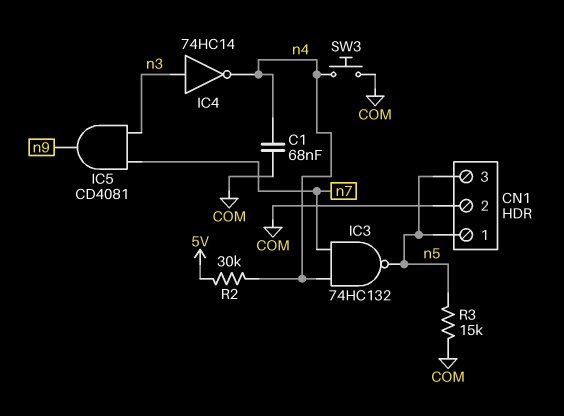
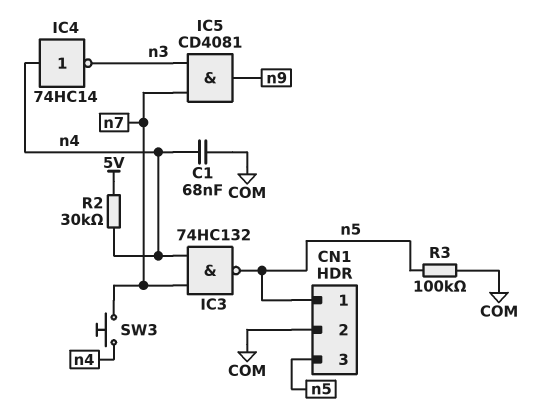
IC4: NOT 74HC14 (in n3, out n4) -> NOT 74HC14 (in n4, out n3)
R3: 15k (COM, n5) -> 100k (COM, n5)
SW3: button (COM, n4) -> button (n4, n7)

